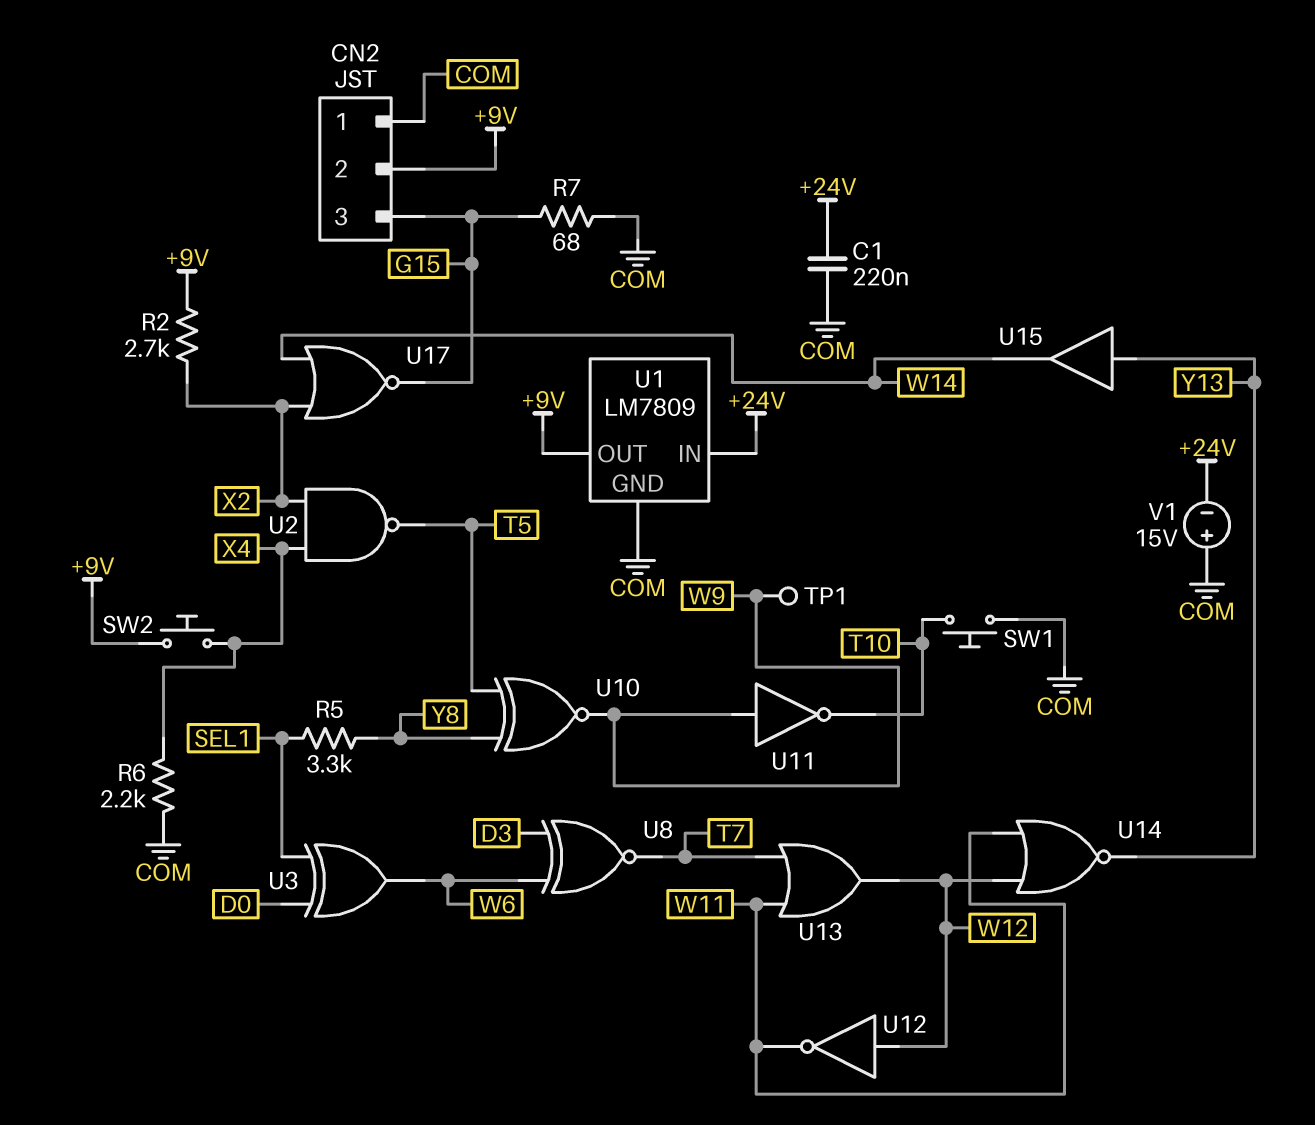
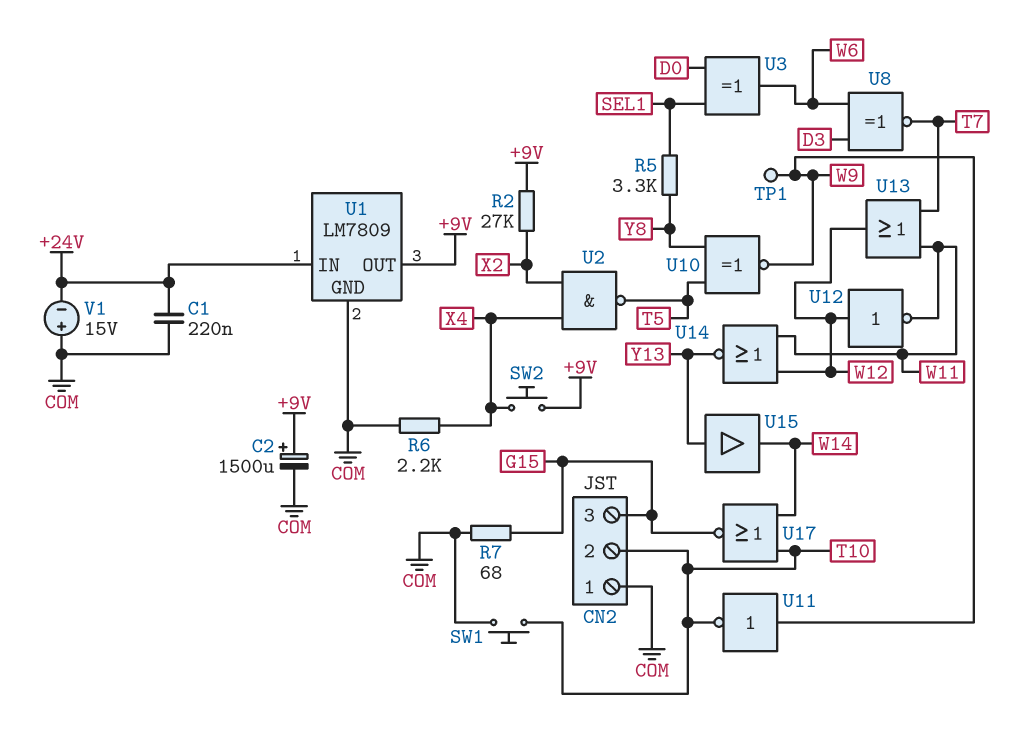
C2: none -> 1500uF (plus +9V, minus COM)
CN2 pin 2: +9V -> T10
R2: 2.7k (+9V, X2) -> 27k (+9V, X2)
U17: NOR (in W14, in X2, out G15) -> NOR (in T10, in W14, out G15)

